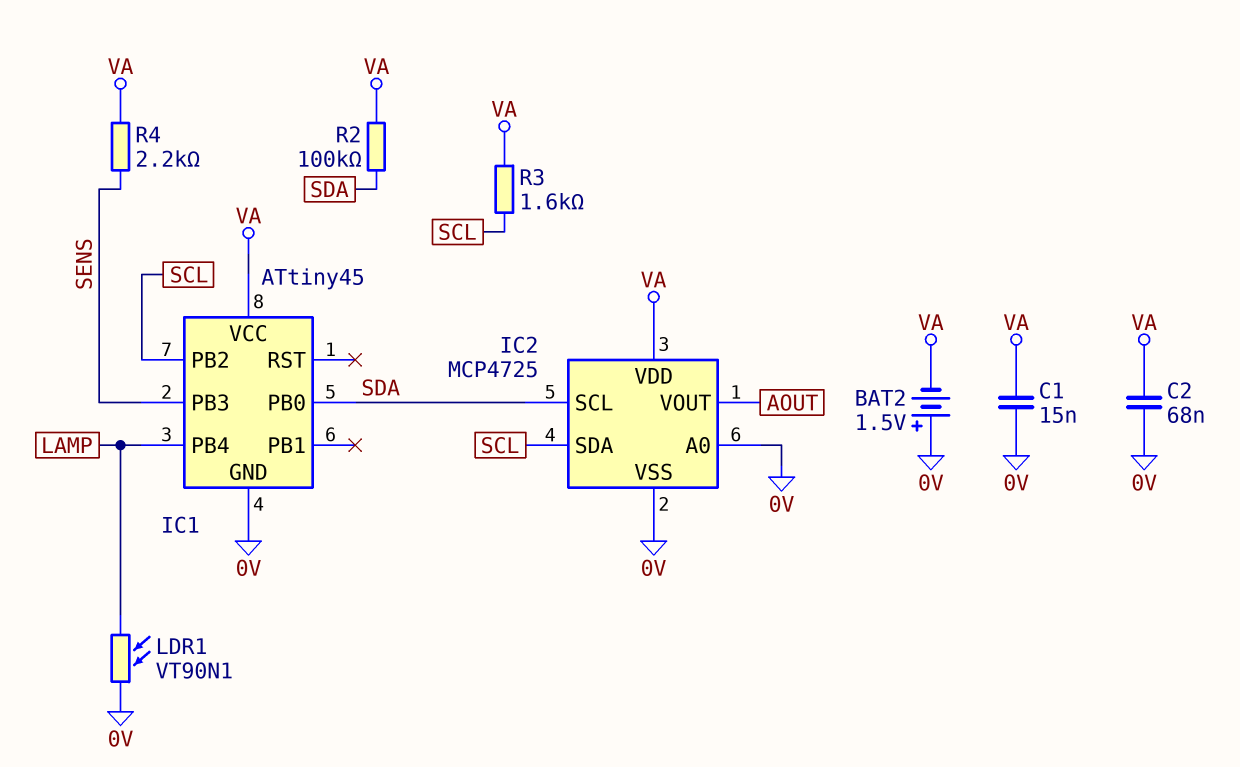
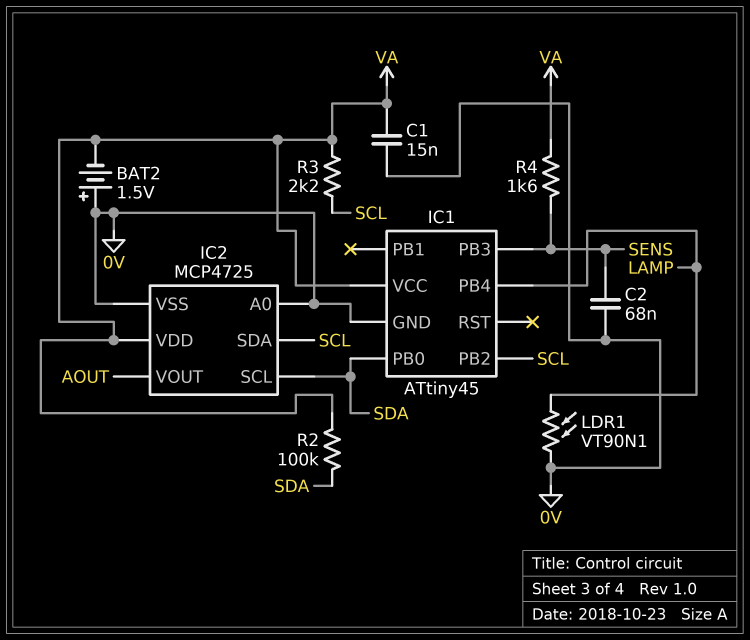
C2: 68nF (0V, VA) -> 68nF (0V, SENS)
R3: 1.6k (SCL, VA) -> 2.2k (SCL, VA)
R4: 2.2k (SENS, VA) -> 1.6k (SENS, VA)

